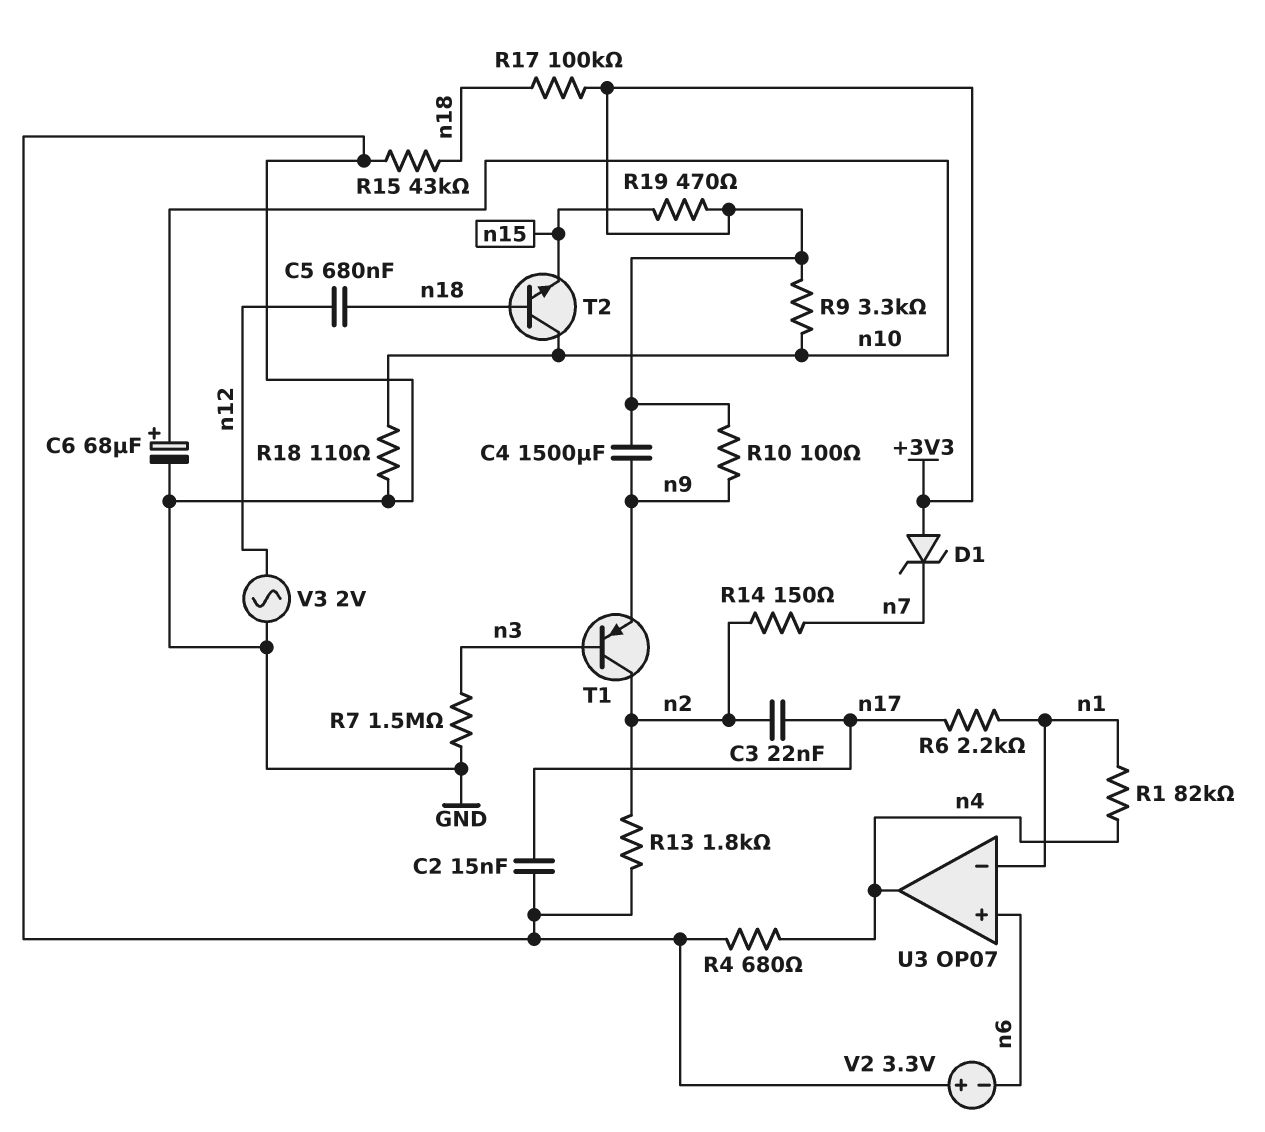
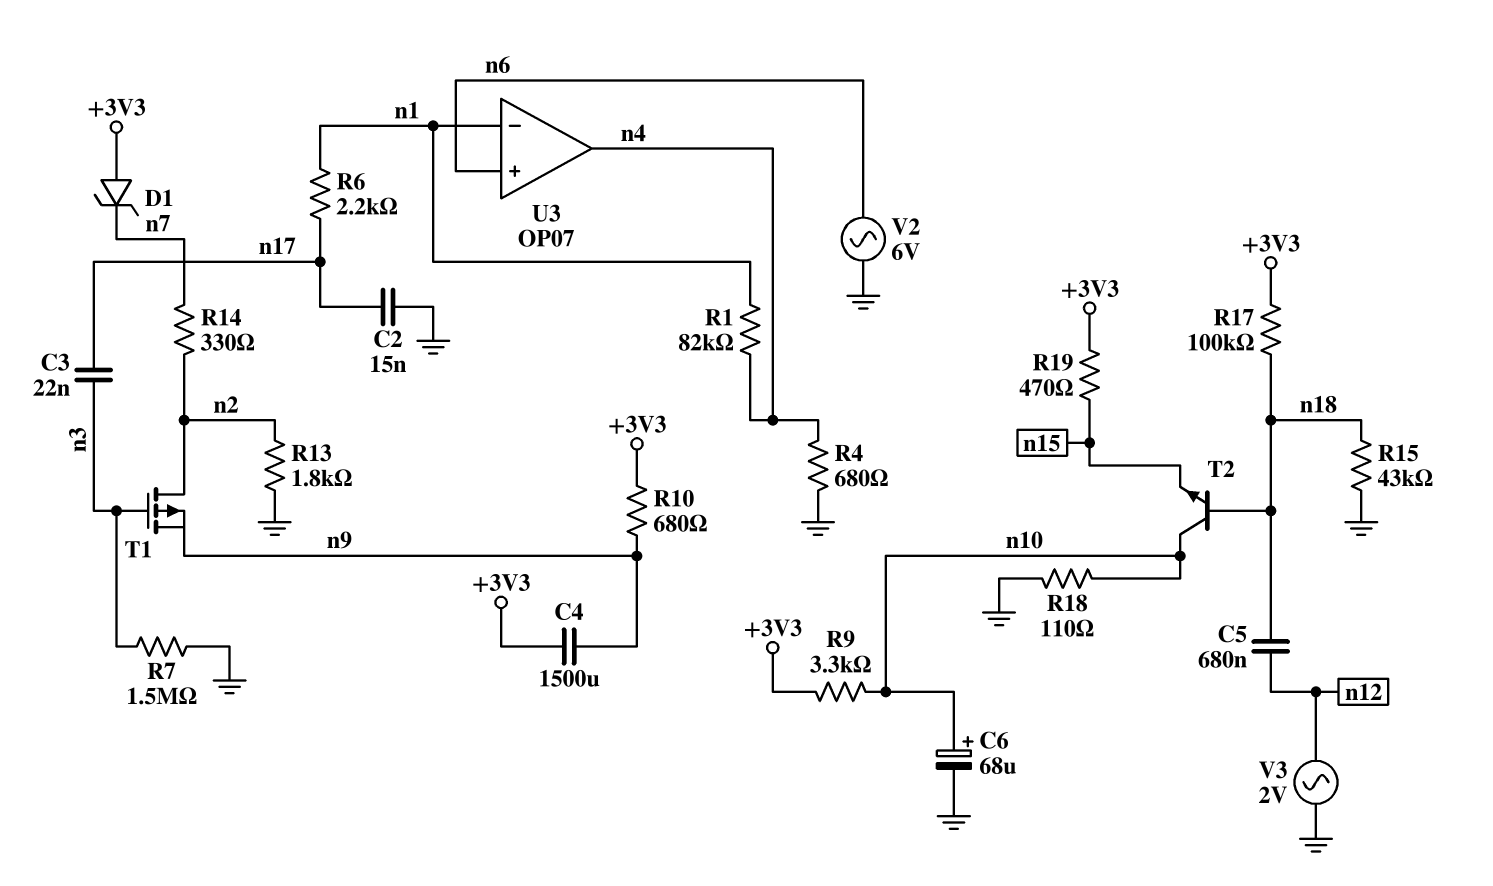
C3: 22nF (n2, n17) -> 22nF (n3, n17)
R10: 100 (+3V3, n9) -> 680 (+3V3, n9)
R14: 150 (n2, n7) -> 330 (n2, n7)
T1: PNP (B n3, C n2, E n9) -> PMOS (G n3, D n2, S n9)
V2: 3.3V (plus GND, minus n6) -> AC 6V (GND, n6)

